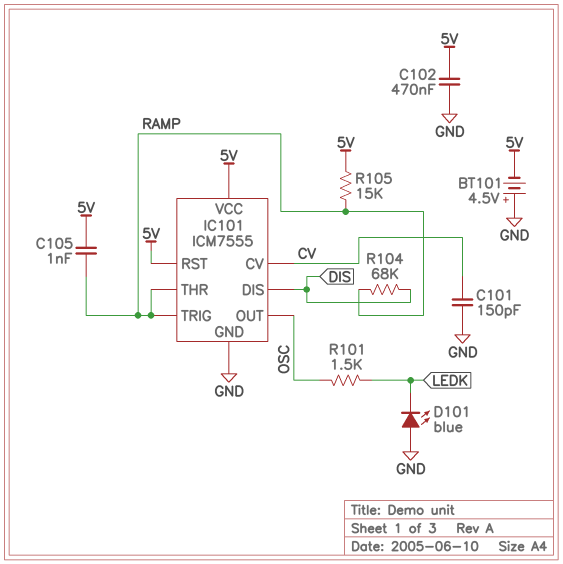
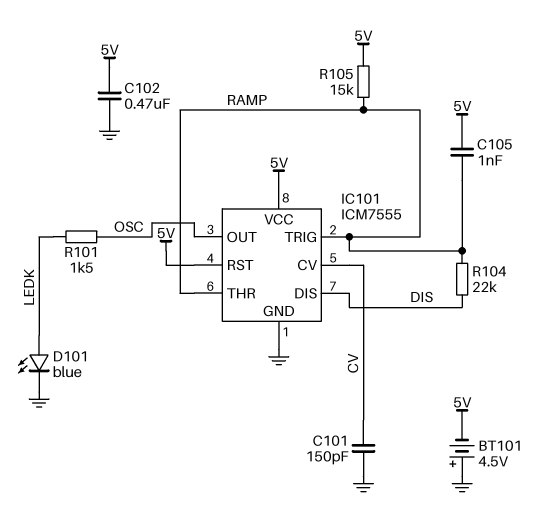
D101: LED blue (A GND, K LEDK) -> LED blue (A LEDK, K GND)
R104: 68k (DIS, RAMP) -> 22k (DIS, RAMP)

